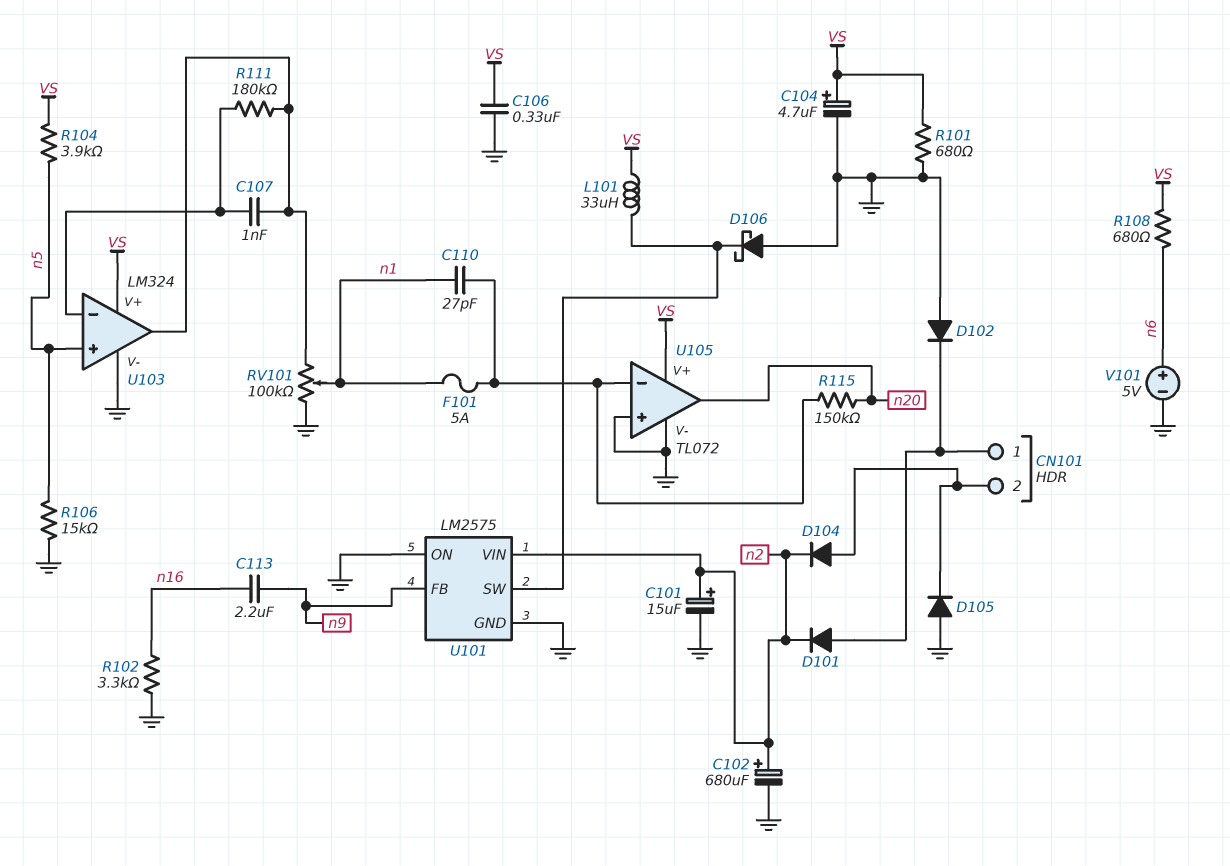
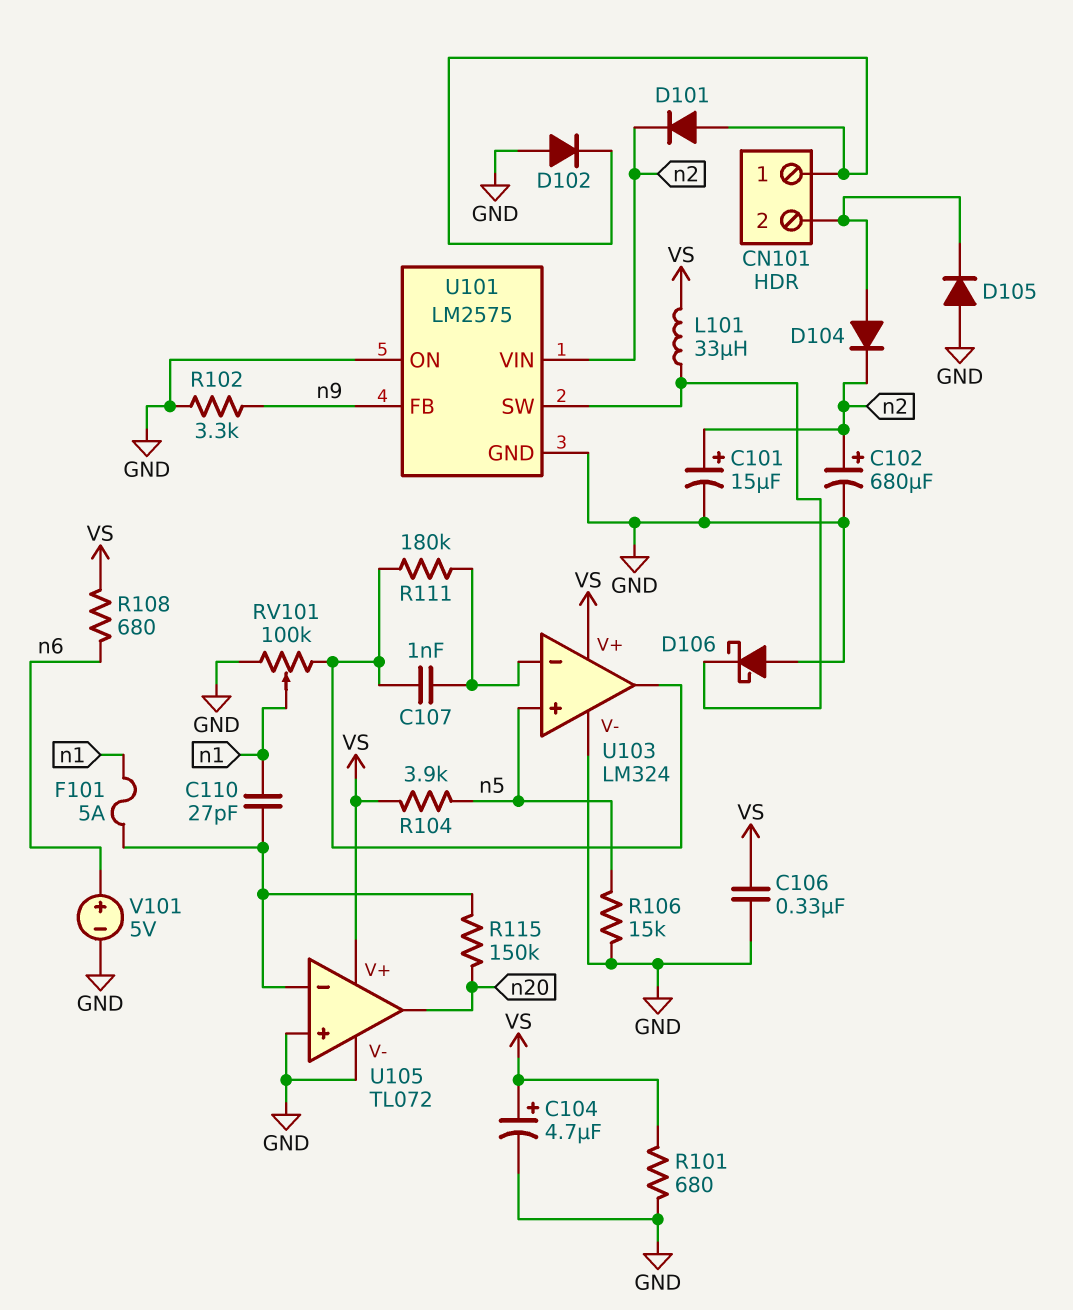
C113: 2.2uF (n9, n16) -> none
R102: 3.3k (GND, n16) -> 3.3k (GND, n9)

